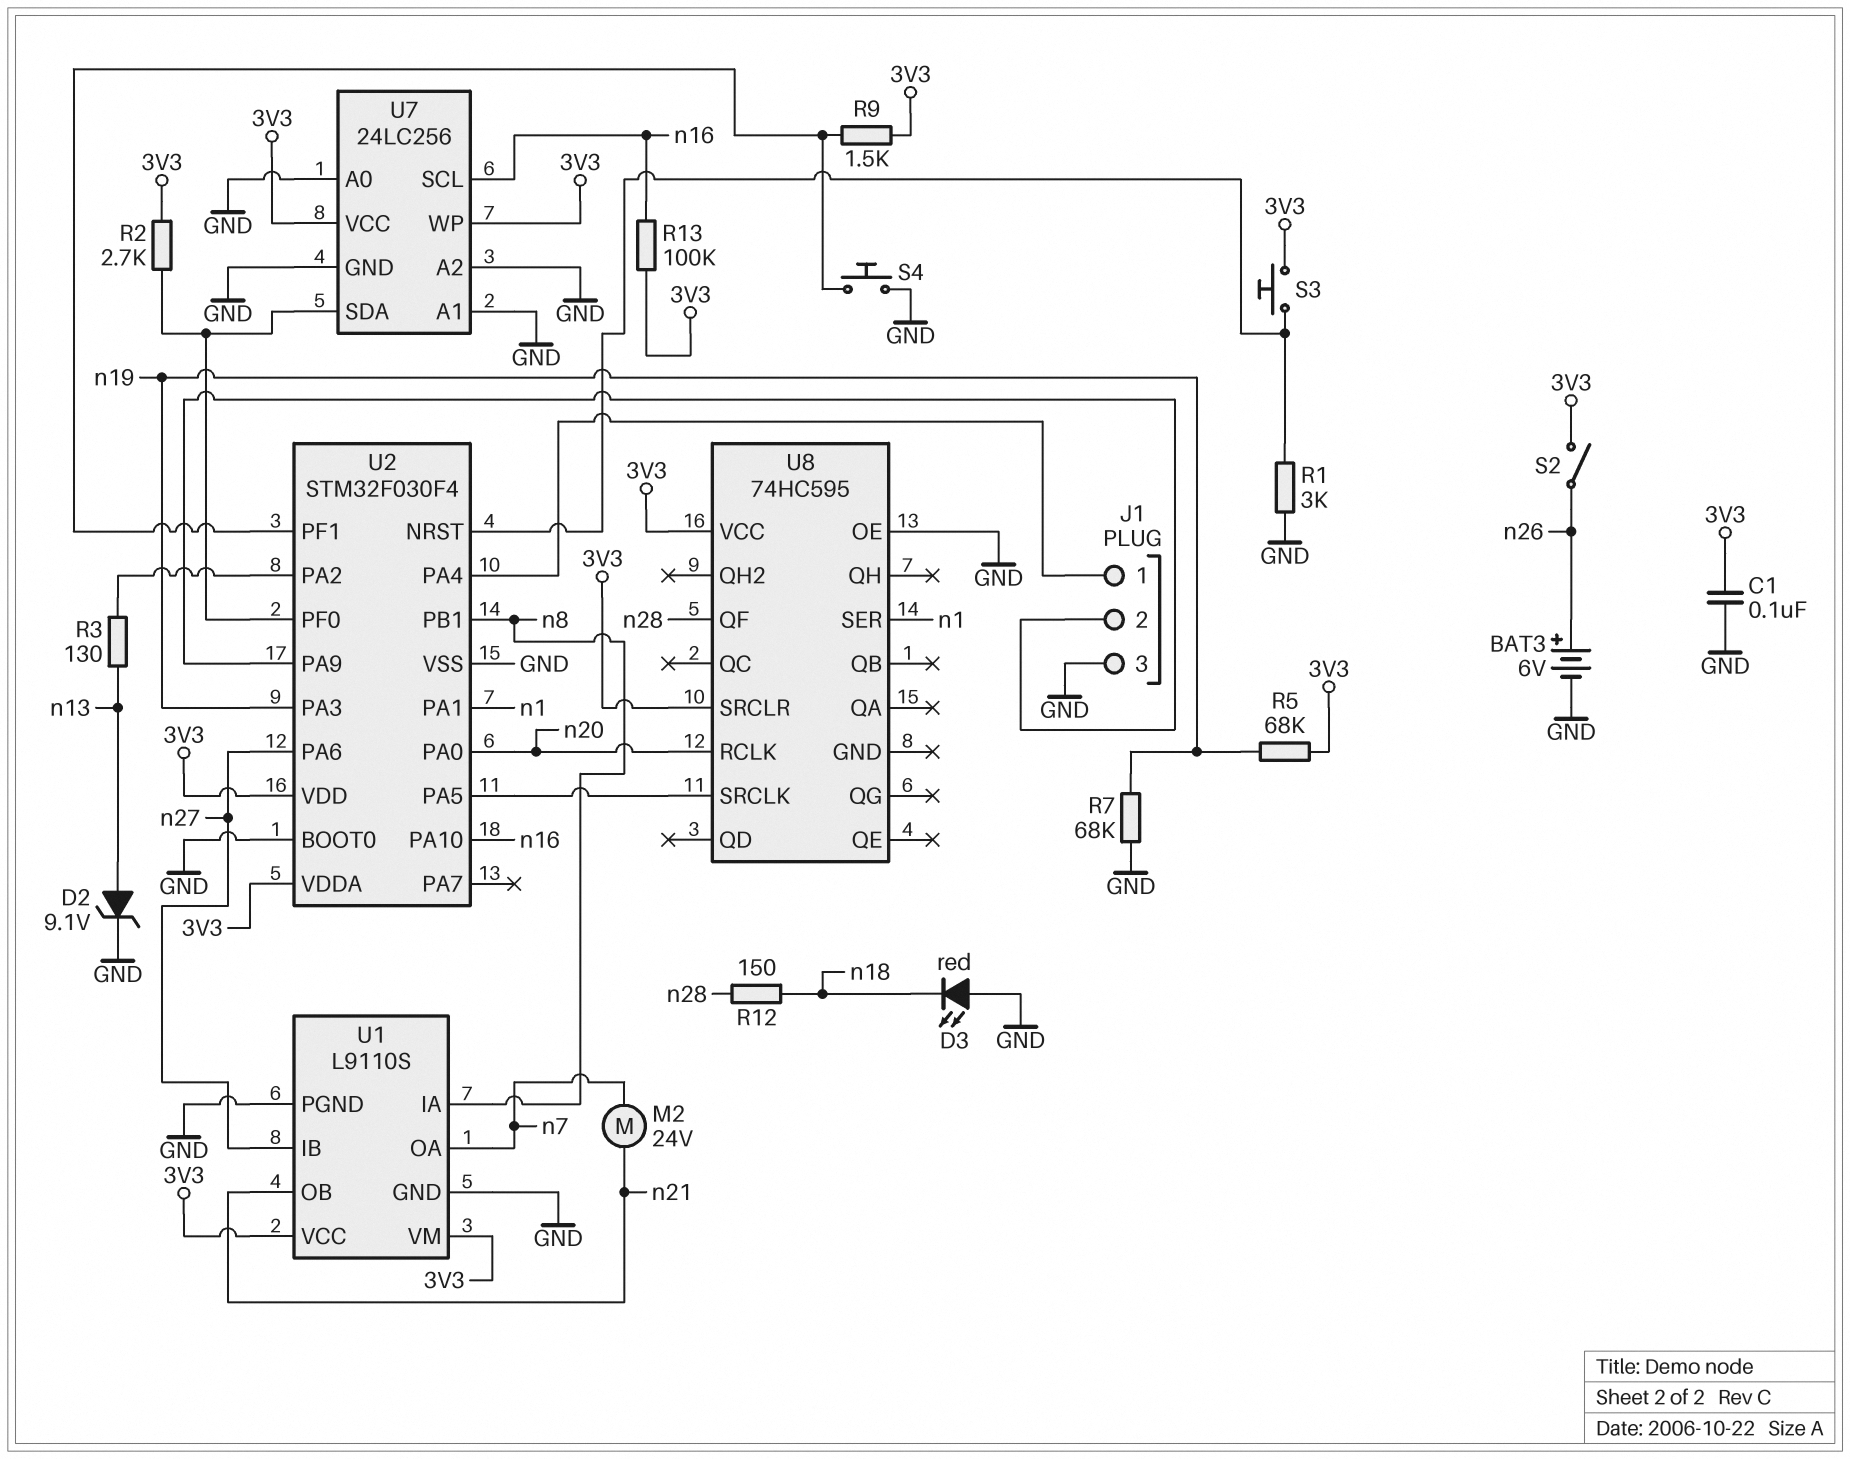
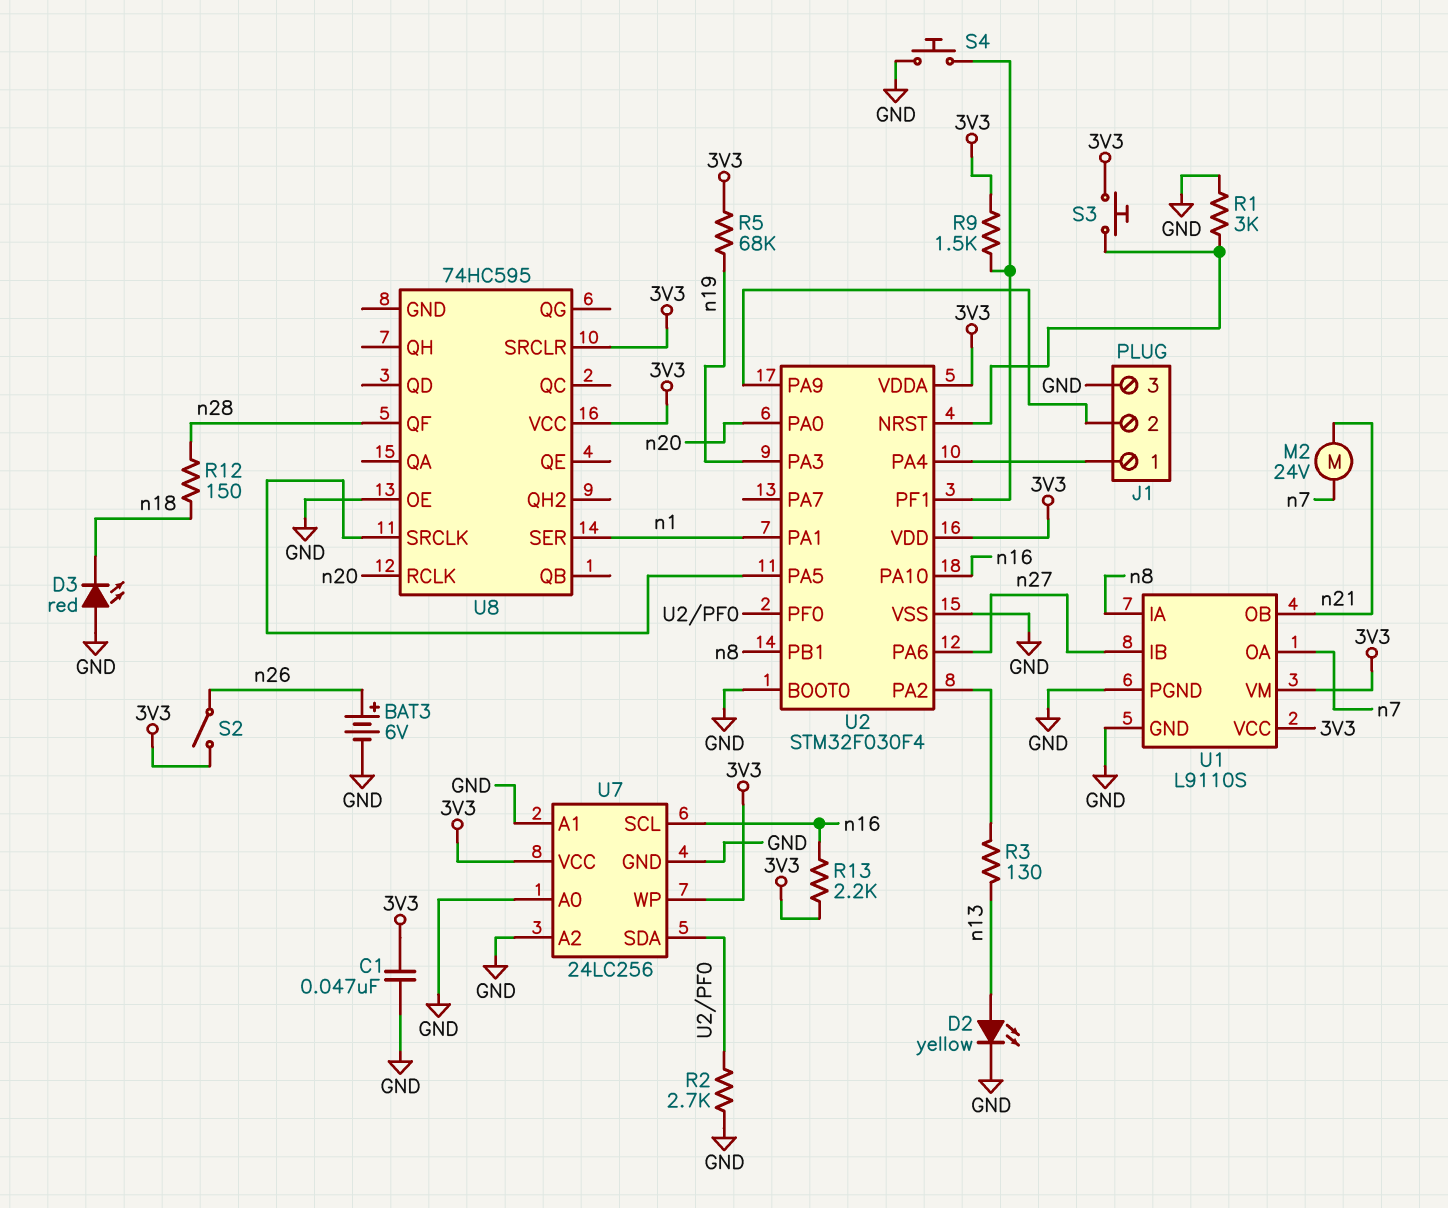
C1: 100nF (3V3, GND) -> 47nF (3V3, GND)
D2: zener 9.1V (A n13, K GND) -> LED yellow (A n13, K GND)
R2: 2.7k (3V3, U2/PF0) -> 2.7k (GND, U2/PF0)
R7: 68k (GND, n19) -> none
R13: 100k (3V3, n16) -> 2.2k (3V3, n16)

